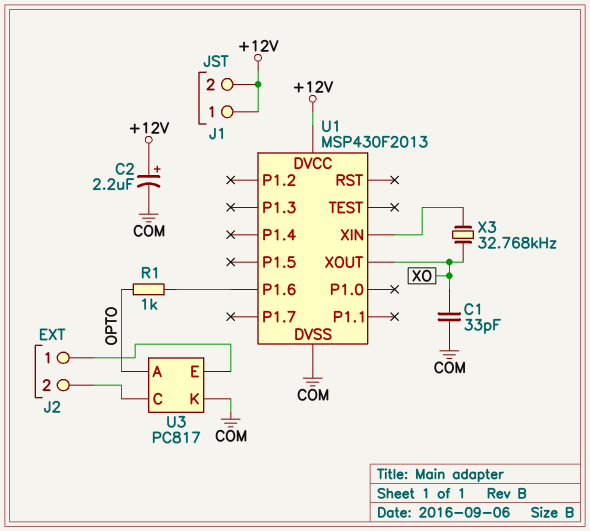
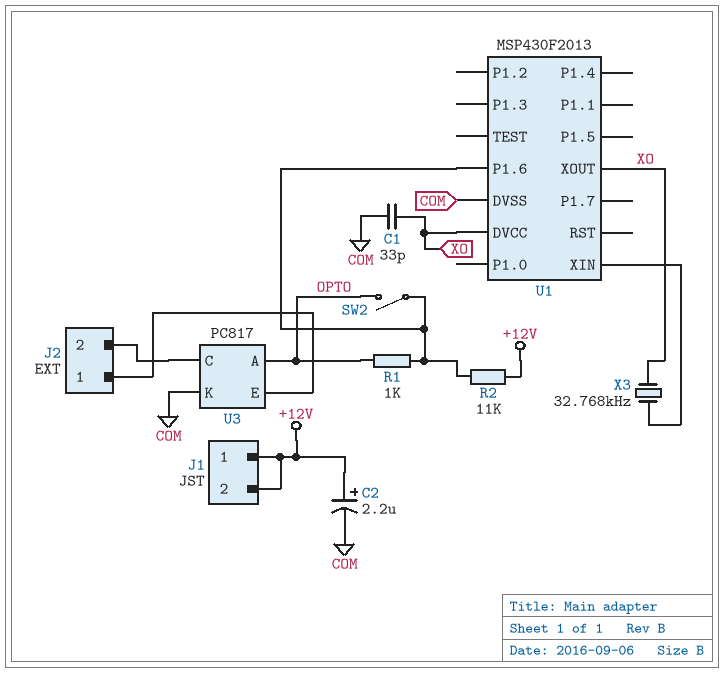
R2: none -> 11k (+12V, U1/P1.6)
SW2: none -> switch (OPTO, U1/P1.6)
U1 pin DVCC: +12V -> XO

